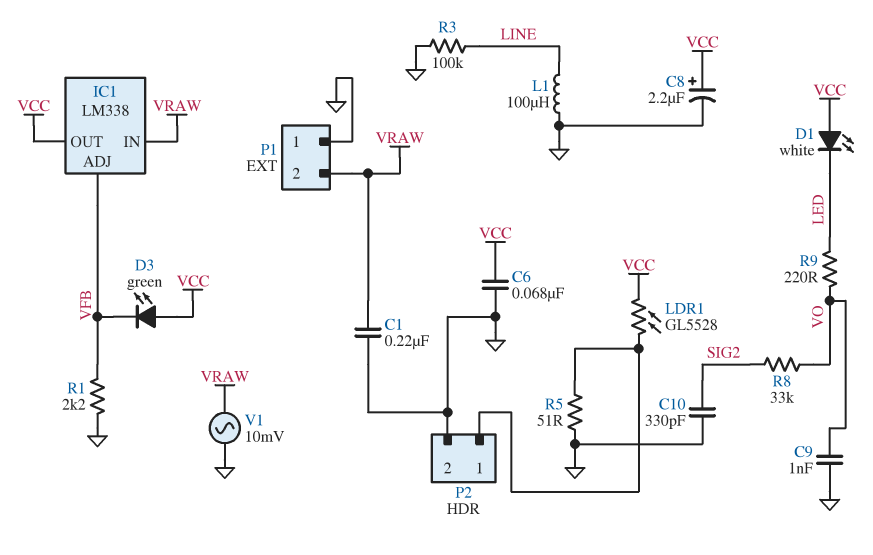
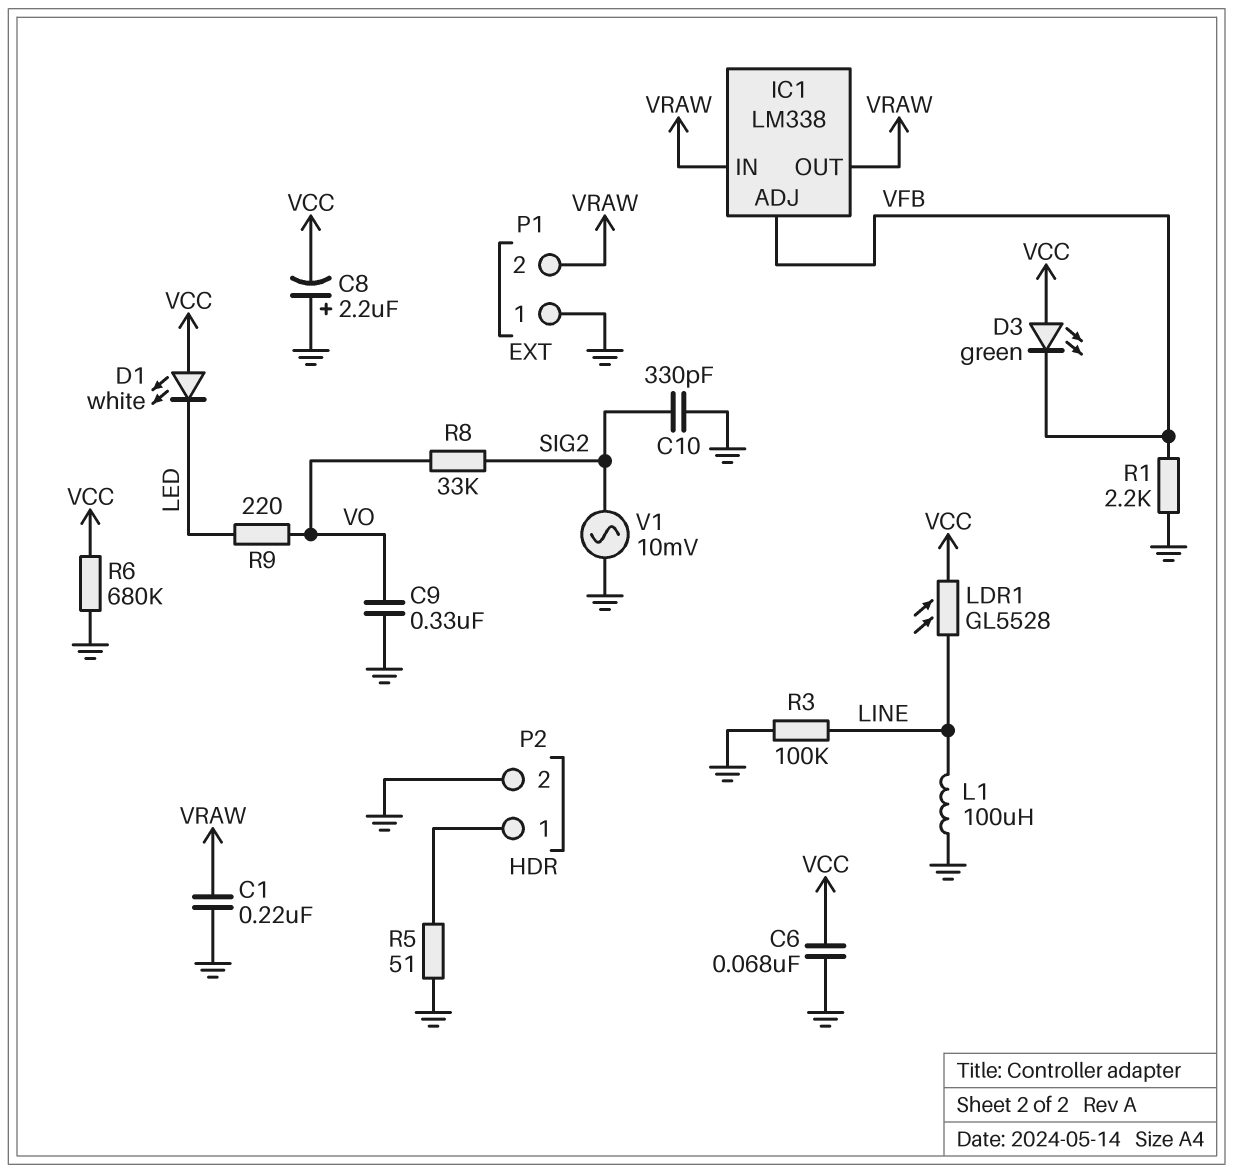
C8: 2.2uF (plus VCC, minus GND) -> 2.2uF (plus GND, minus VCC)
C9: 1nF (GND, VO) -> 330nF (GND, VO)
IC1 pin OUT: VCC -> VRAW
LDR1: GL5528 (P2/1, VCC) -> GL5528 (LINE, VCC)
R6: none -> 680k (GND, VCC)
V1: AC 10mV (GND, VRAW) -> AC 10mV (GND, SIG2)

